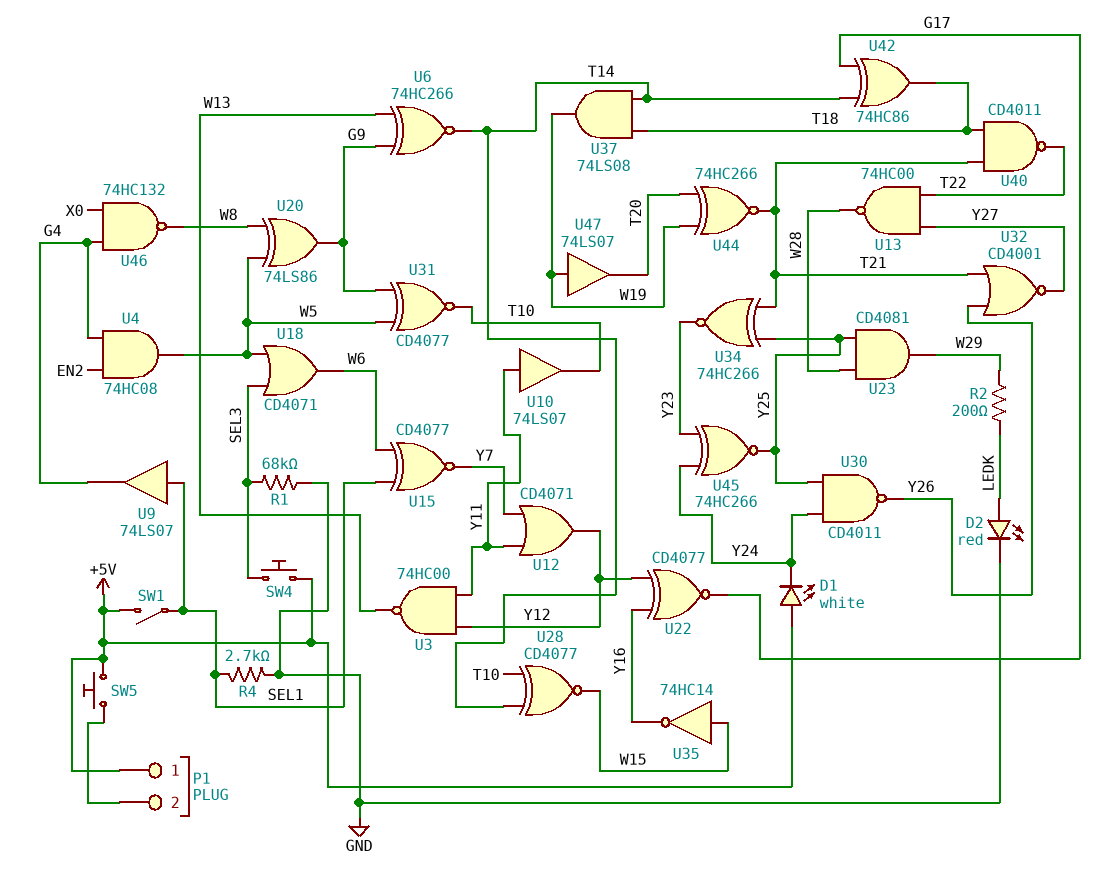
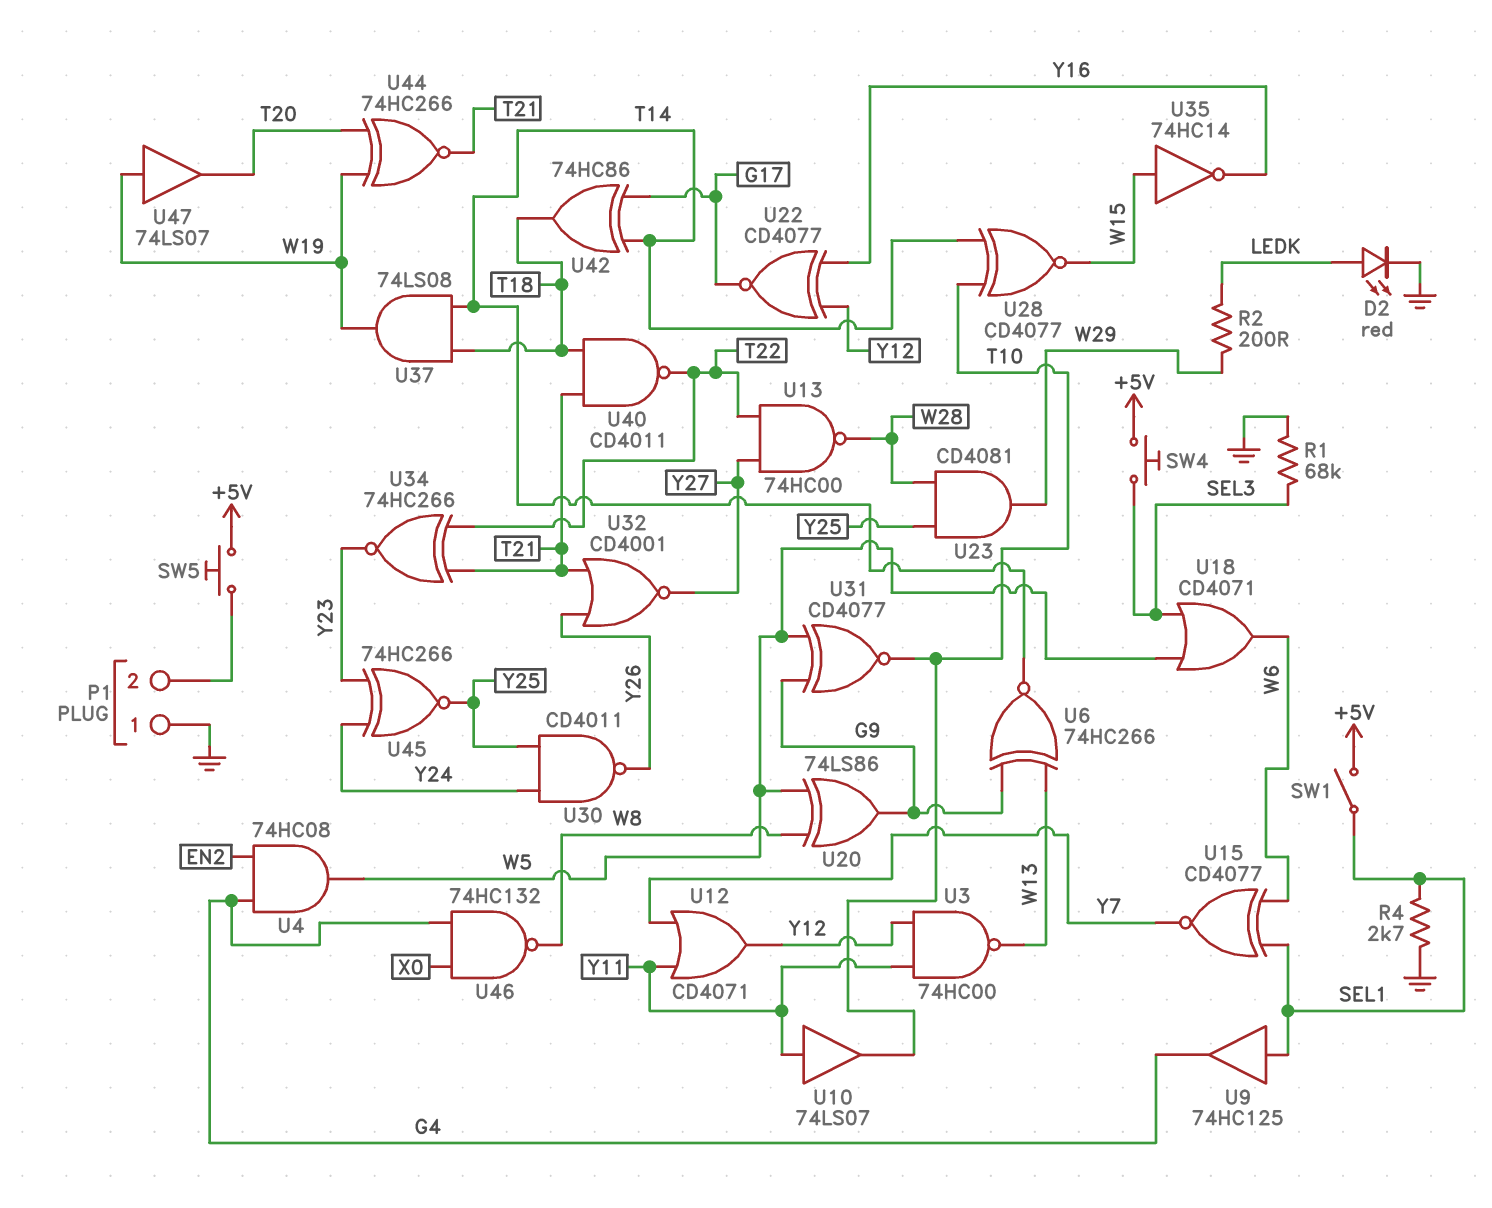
D1: LED white (A +5V, K Y24) -> none
P1 pin 1: +5V -> GND
U9: buffer 74LS07 (in SEL1, out G4) -> buffer 74HC125 (in SEL1, out G4)
U34: XNOR 74HC266 (in T21, in Y25, out Y23) -> XNOR 74HC266 (in T21, in T22, out Y23)

